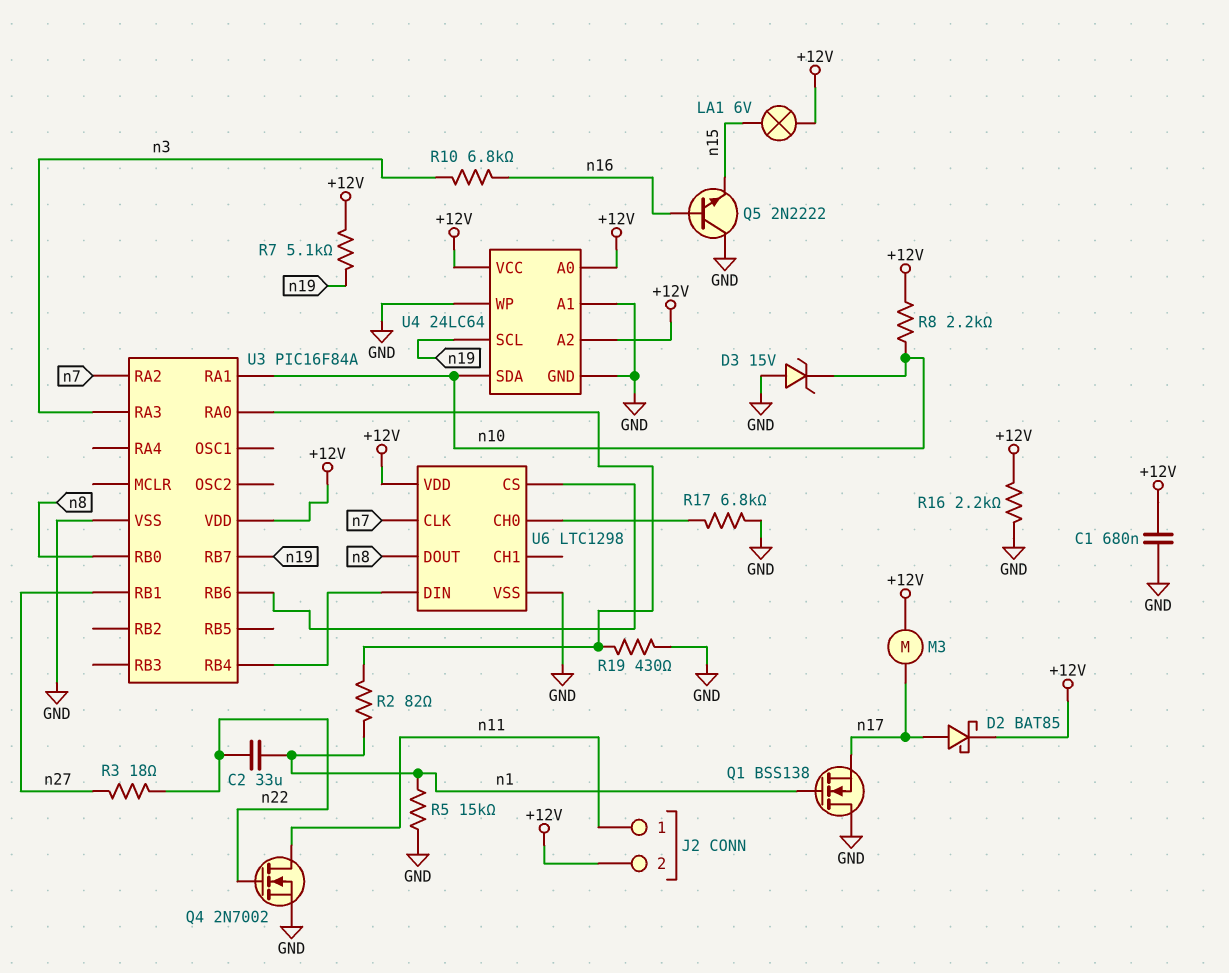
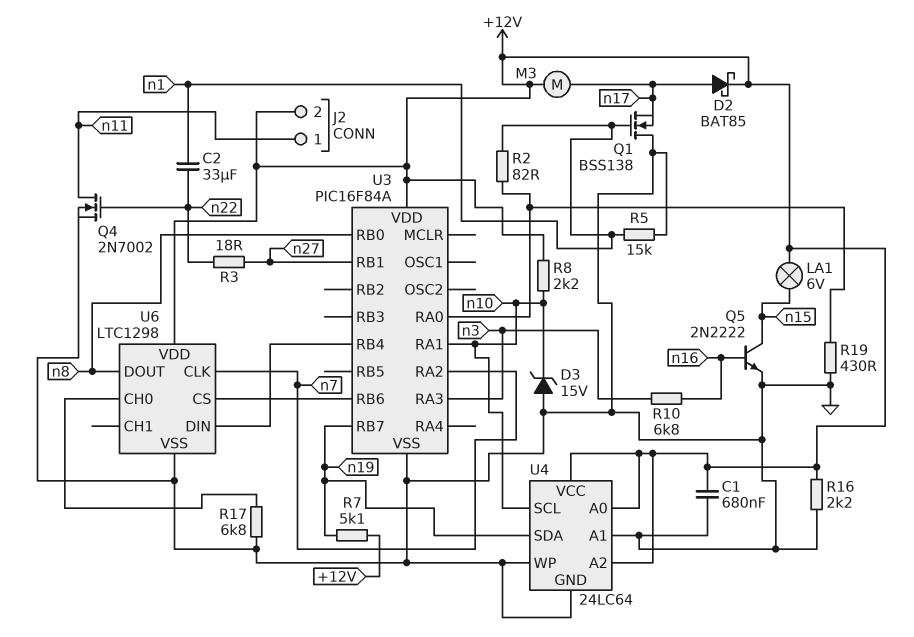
Q5: NPN 2N2222 (B n16, C GND, E n15) -> NPN 2N2222 (B n16, C n15, E GND)
U4 pin SCL: n19 -> n10
U4 pin SDA: n10 -> n19

